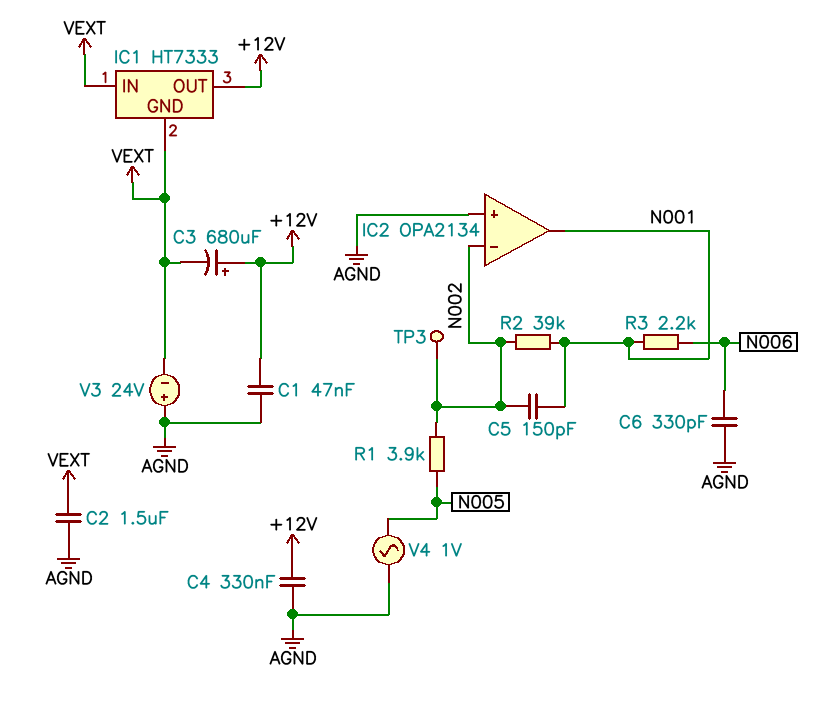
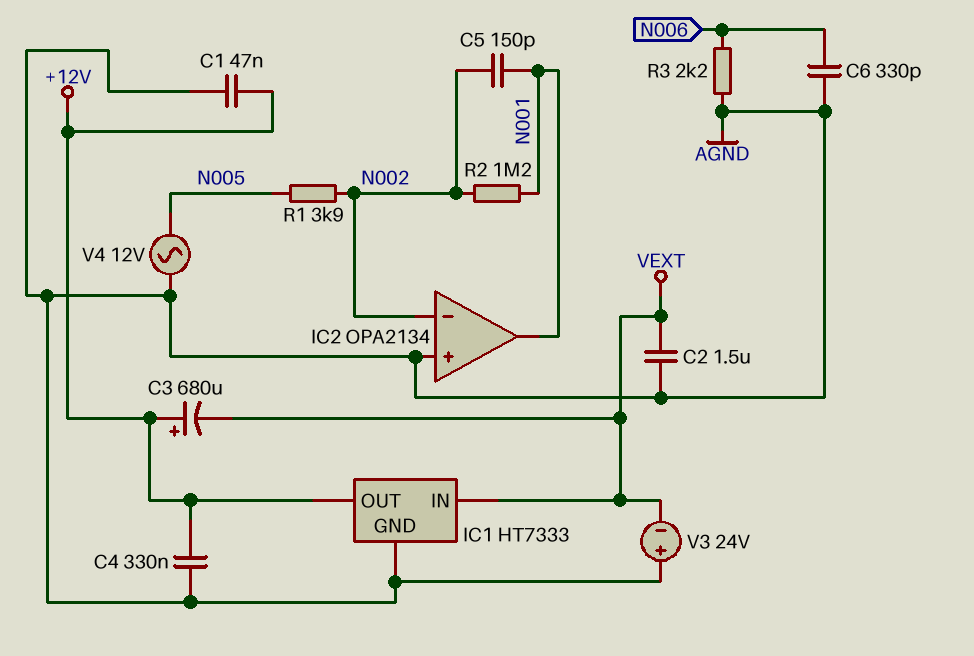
IC1 pin GND: VEXT -> AGND
R2: 39k (N001, N002) -> 1.2M (N001, N002)
R3: 2.2k (N001, N006) -> 2.2k (AGND, N006)
TP3: test point (N002) -> none
V4: AC 1V (AGND, N005) -> AC 12V (AGND, N005)

